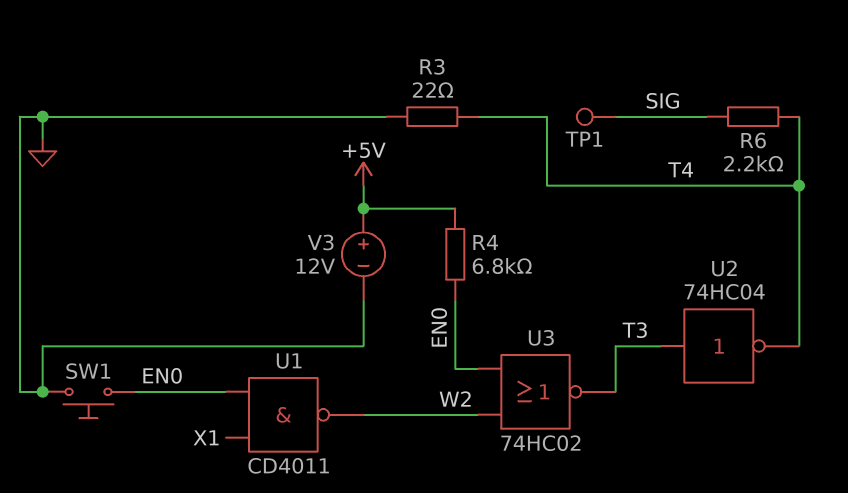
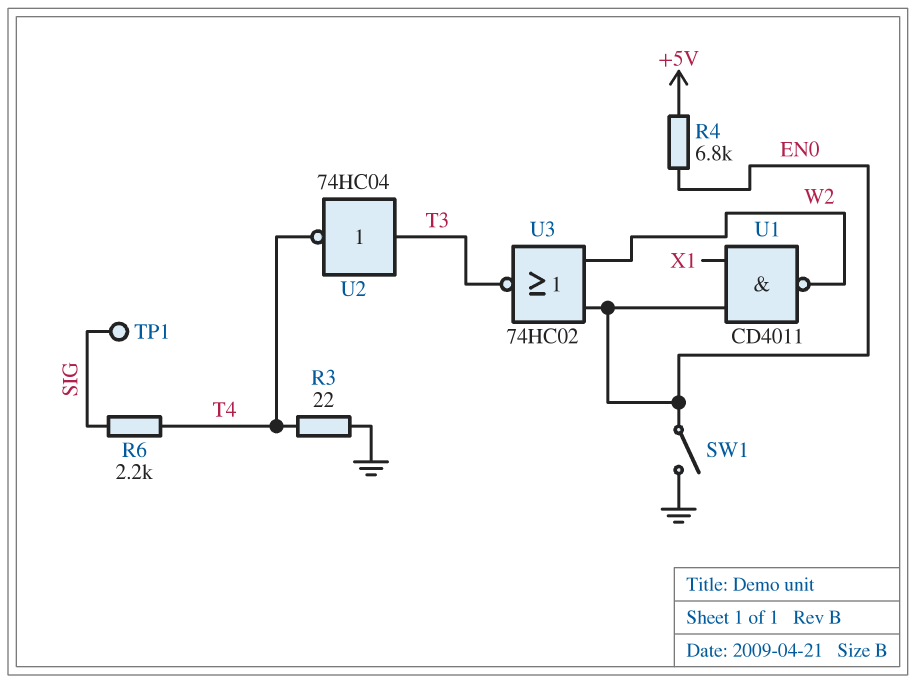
SW1: button (EN0, GND) -> switch (EN0, GND)
V3: 12V (plus +5V, minus GND) -> none

